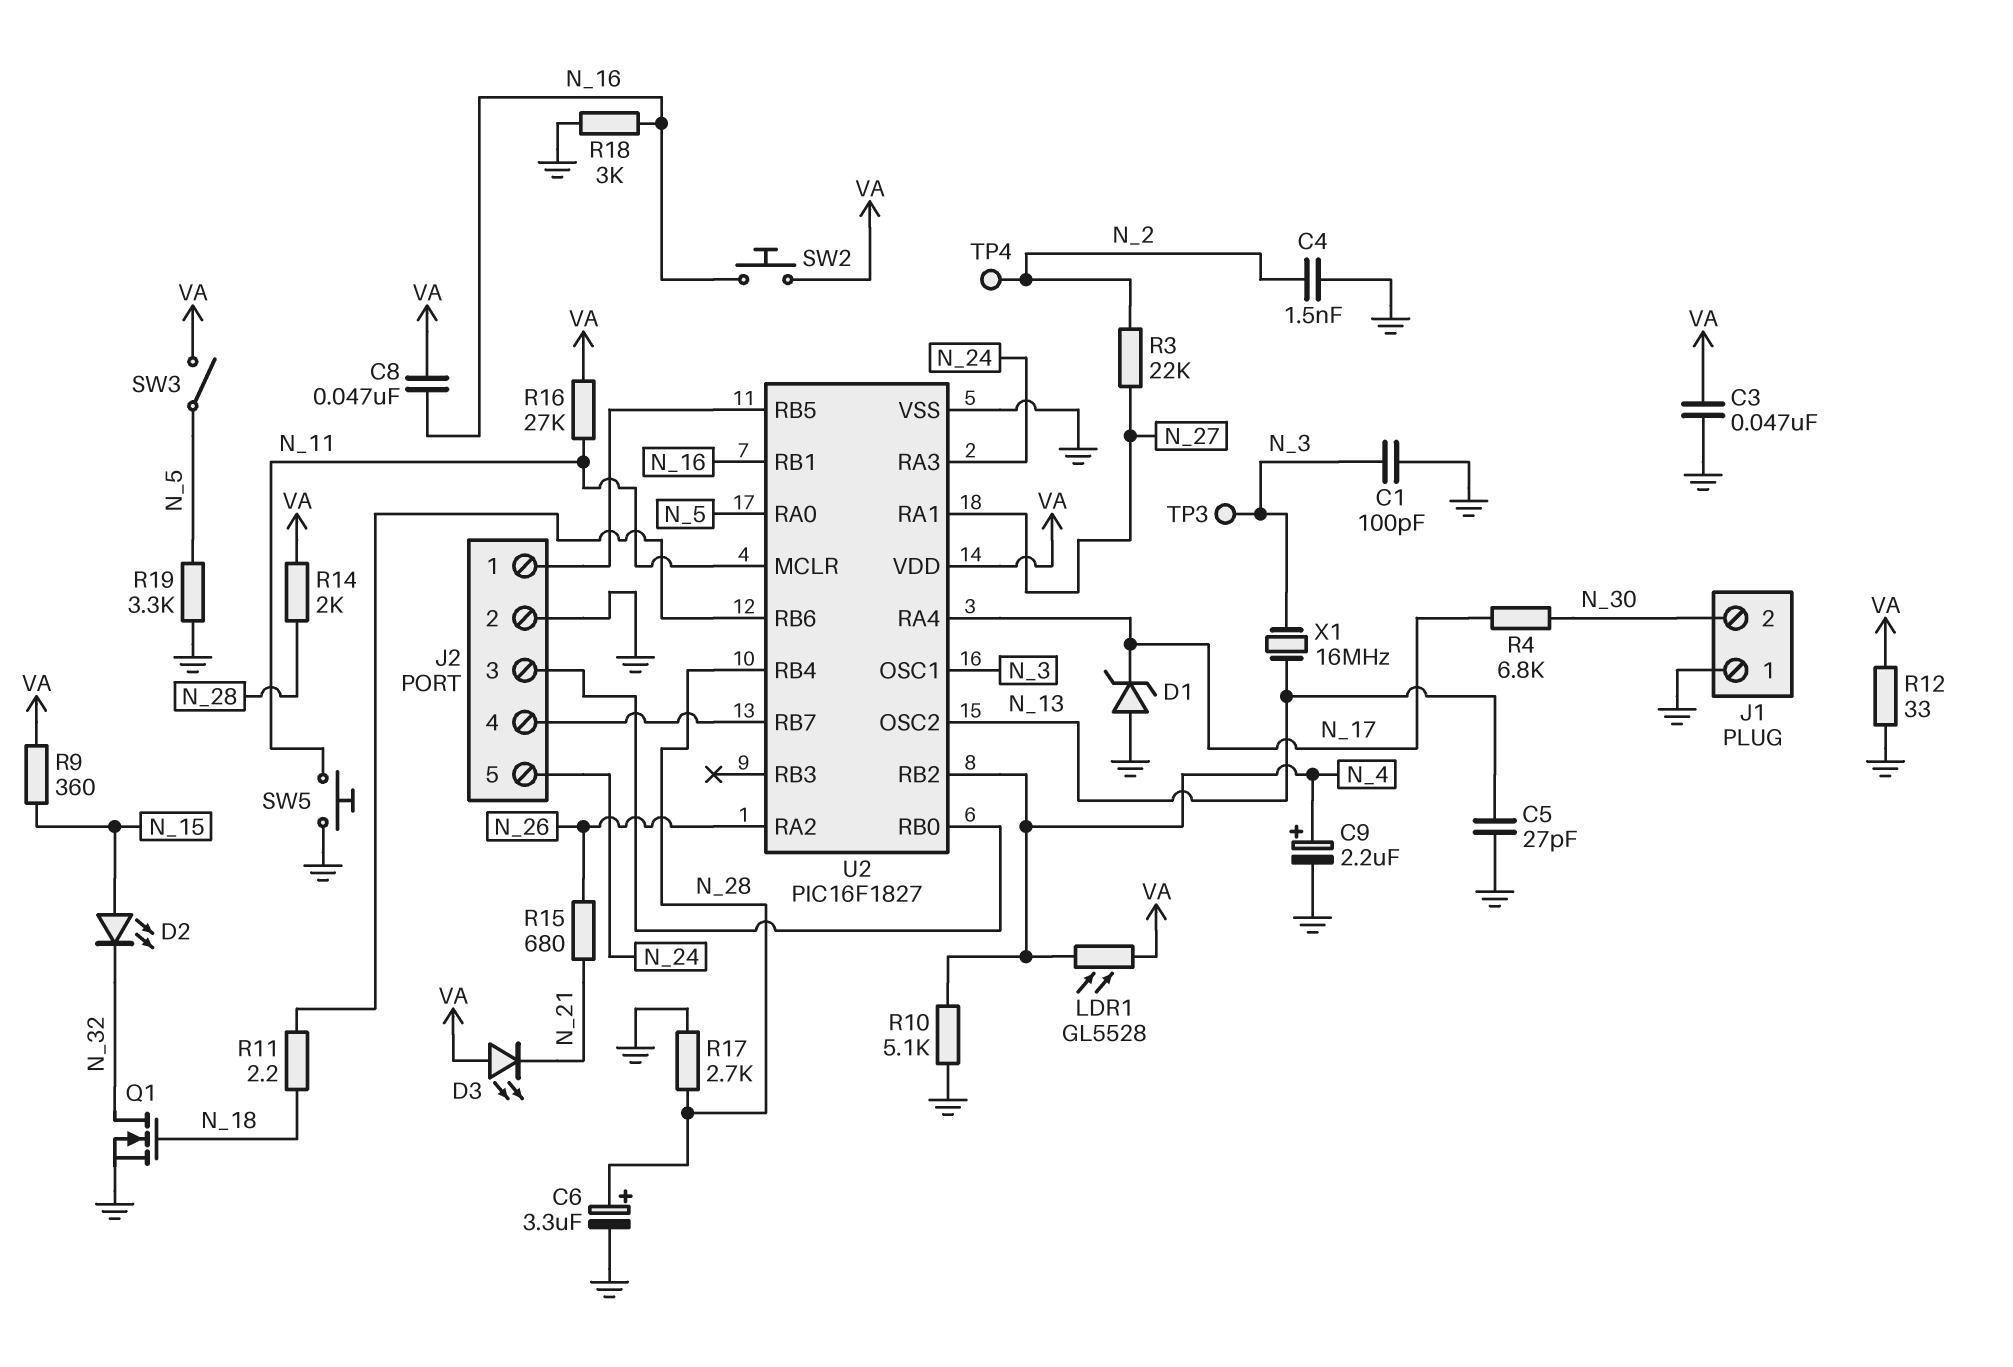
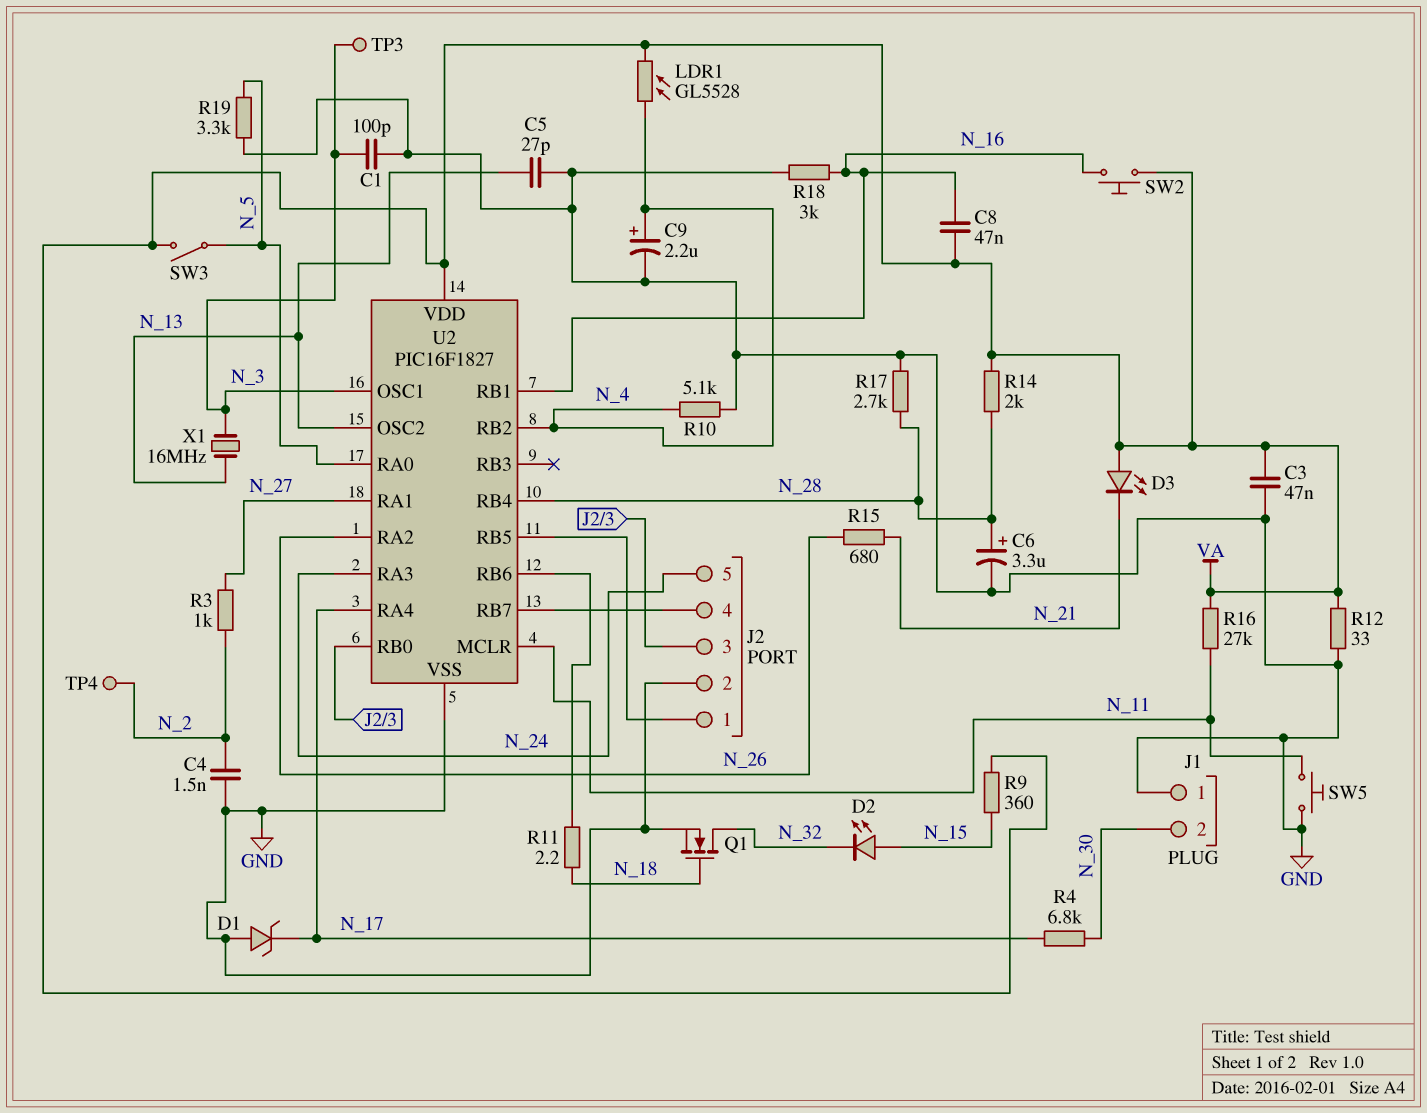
R3: 22k (N_2, N_27) -> 1k (N_2, N_27)

